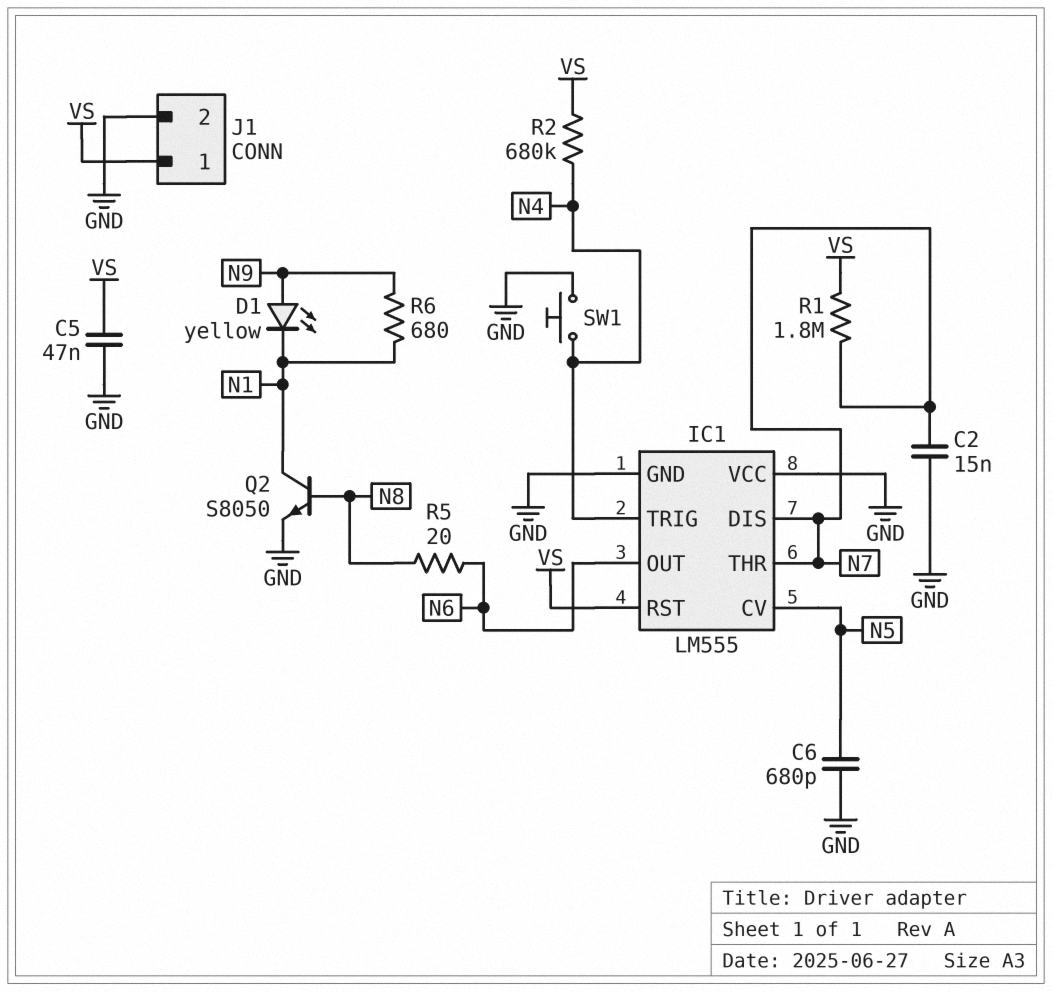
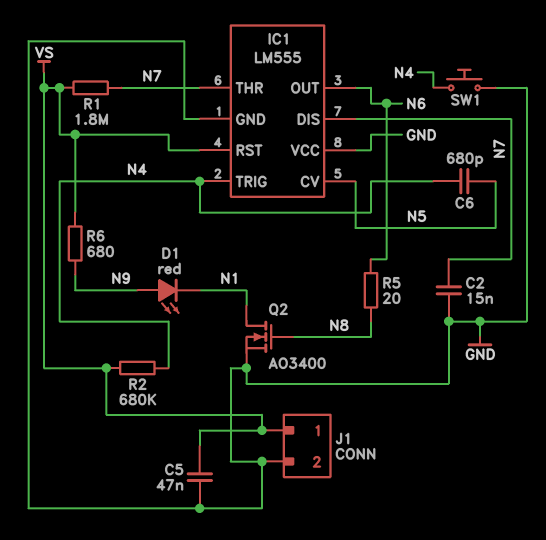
C6: 680pF (GND, N5) -> 680pF (N4, N5)
D1: LED yellow (A N9, K N1) -> LED red (A N9, K N1)
Q2: NPN S8050 (B N8, C N1, E GND) -> NMOS AO3400 (G N8, D N1, S GND)
R6: 680 (N1, N9) -> 680 (N9, VS)

